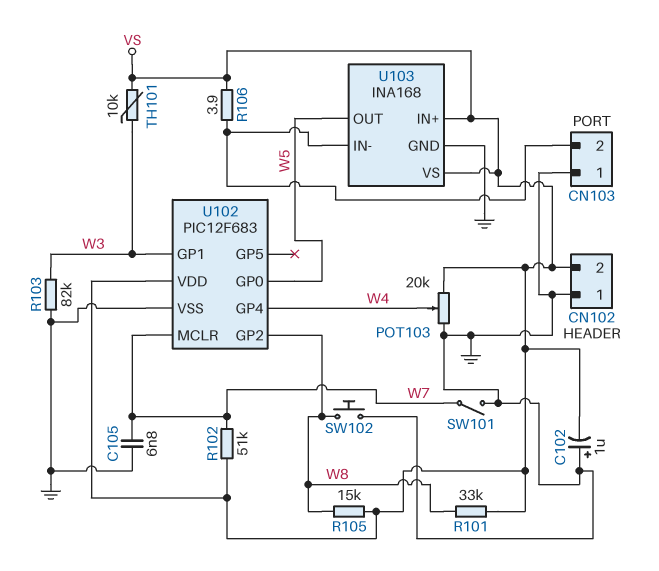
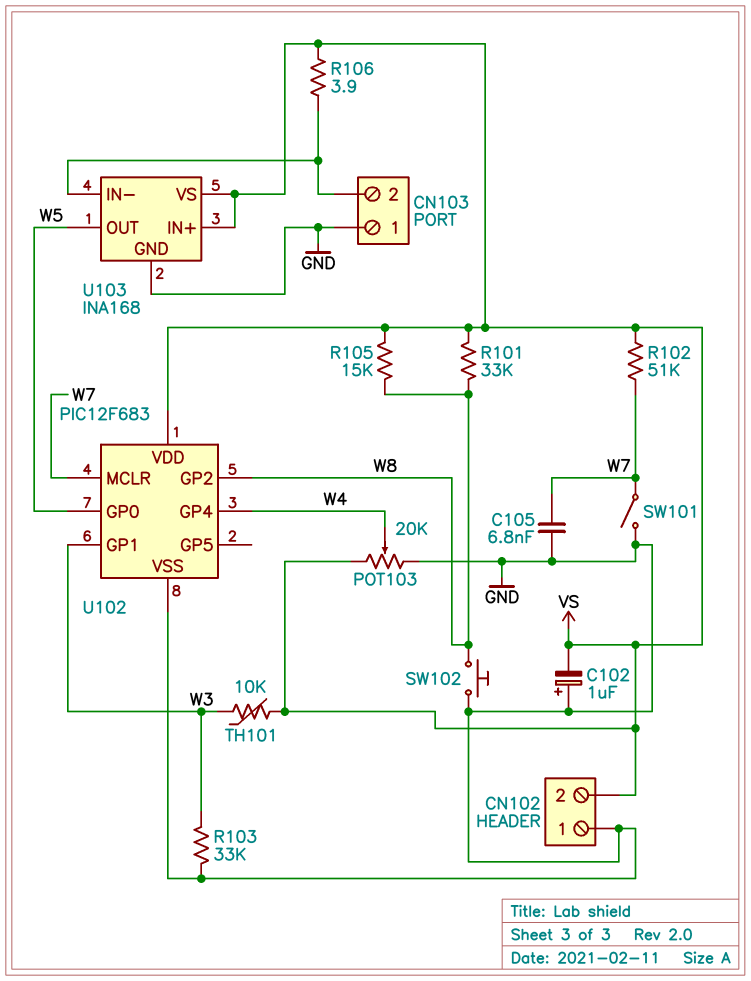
R103: 82k (GND, W3) -> 33k (GND, W3)

